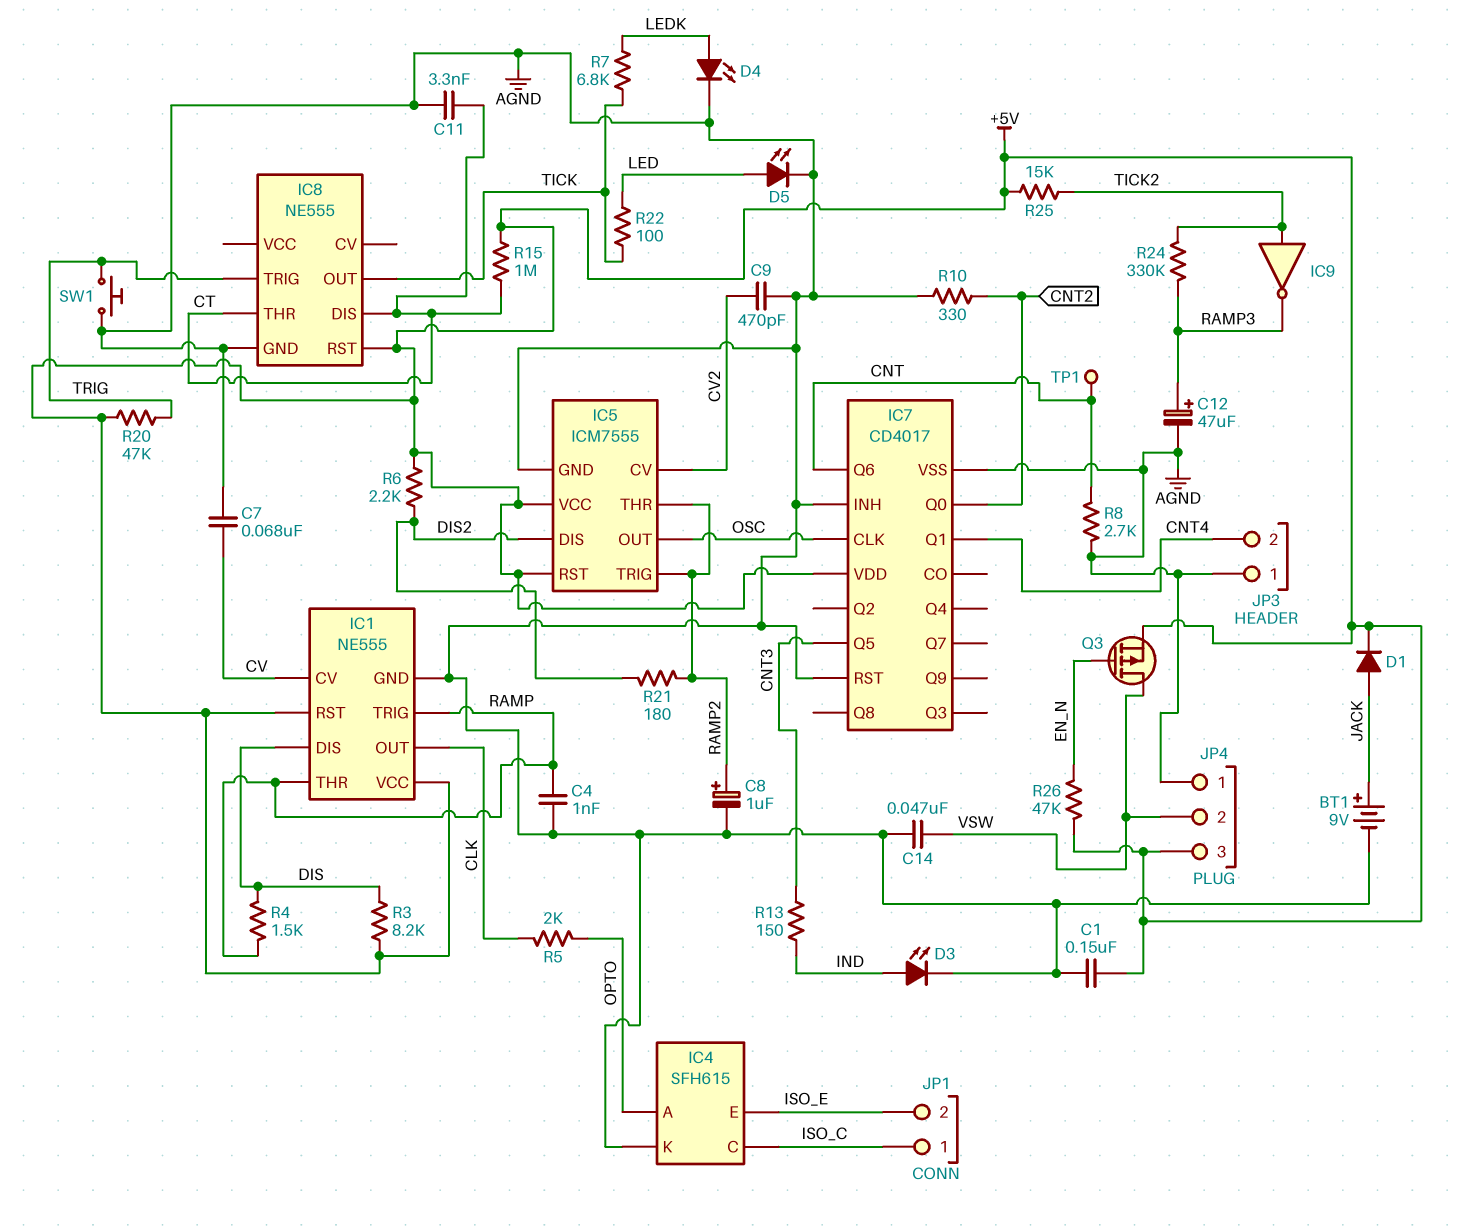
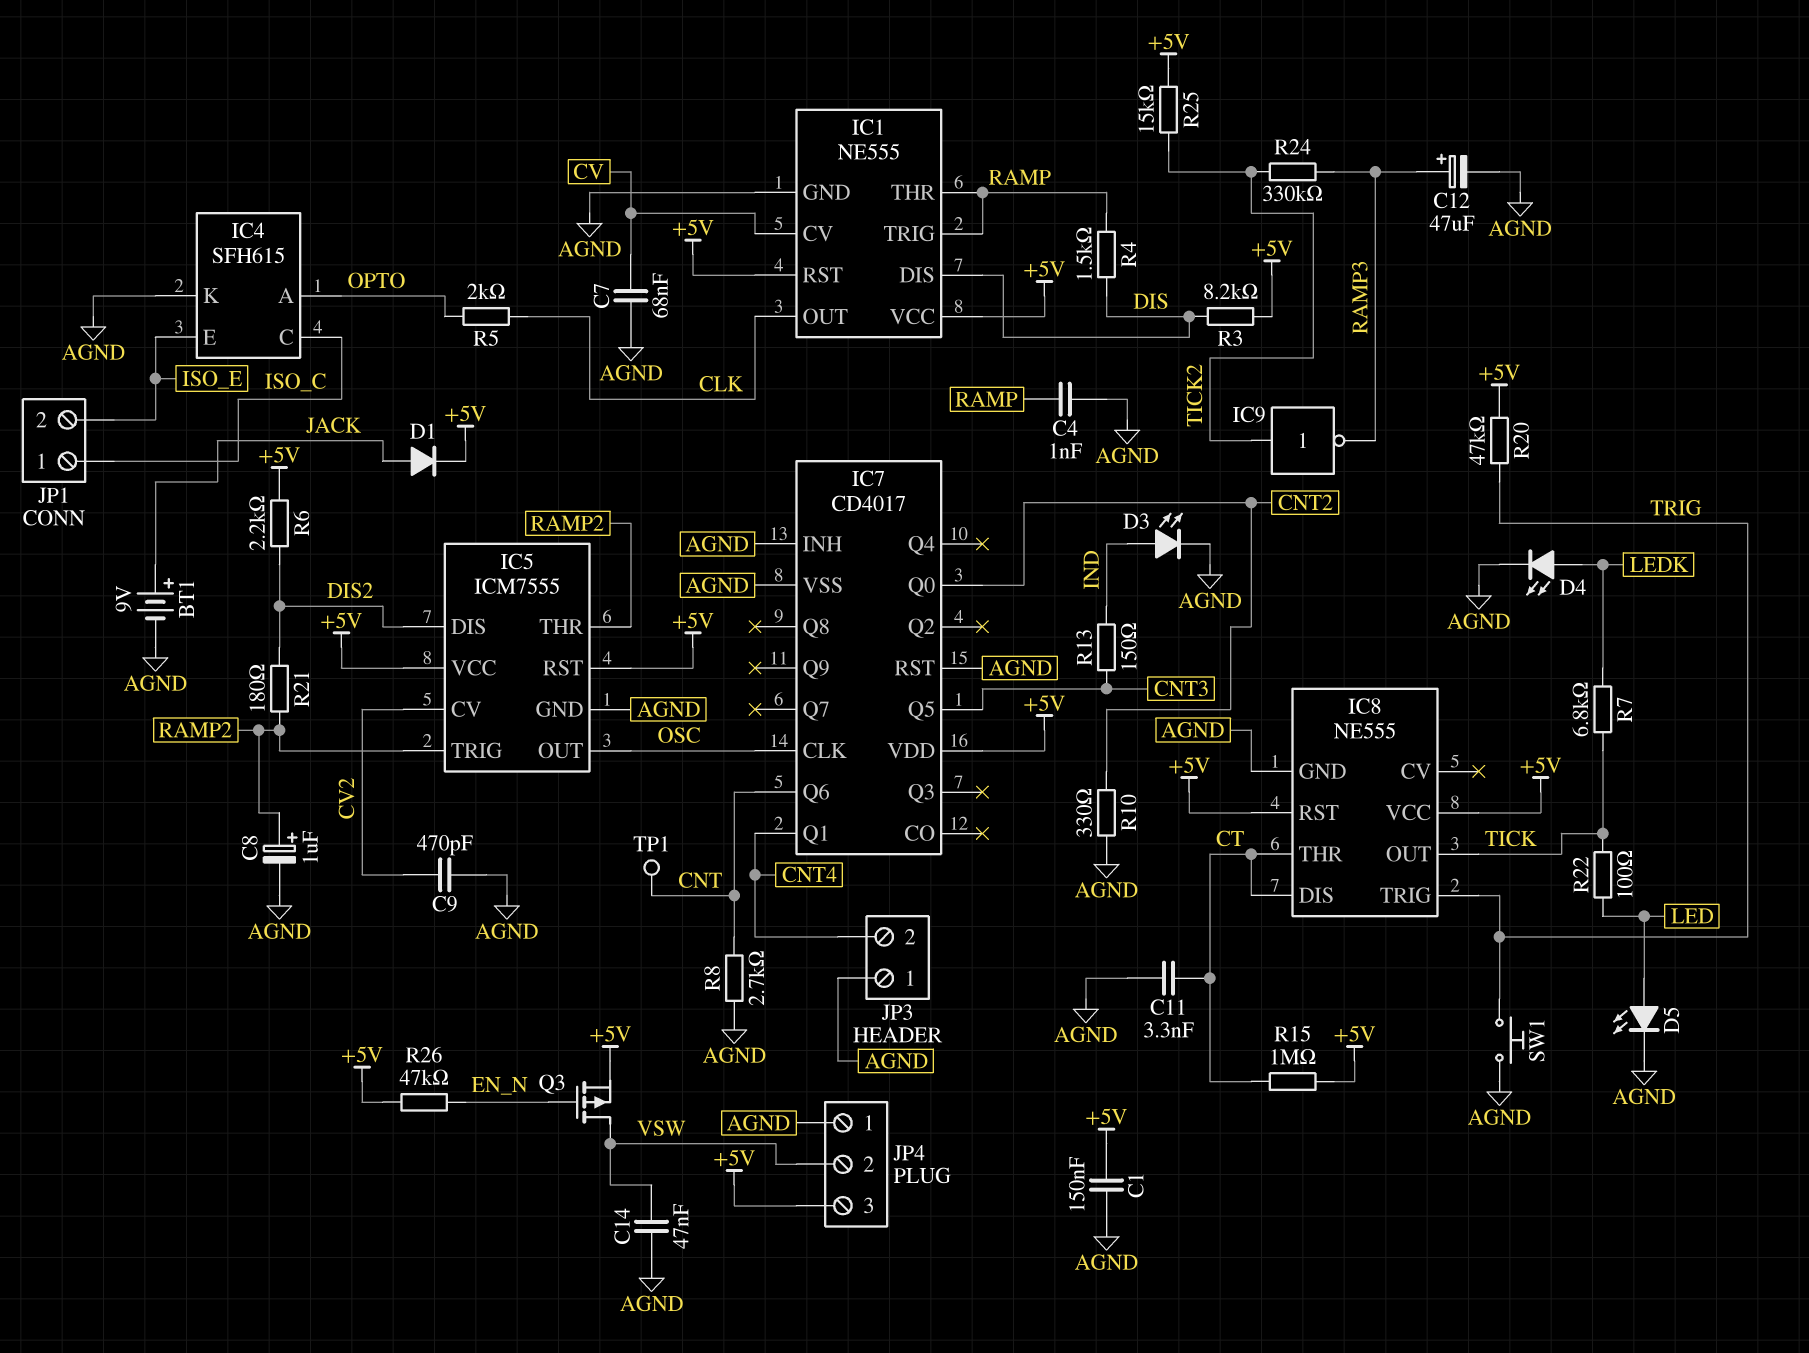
IC8 pin VCC: none -> +5V

